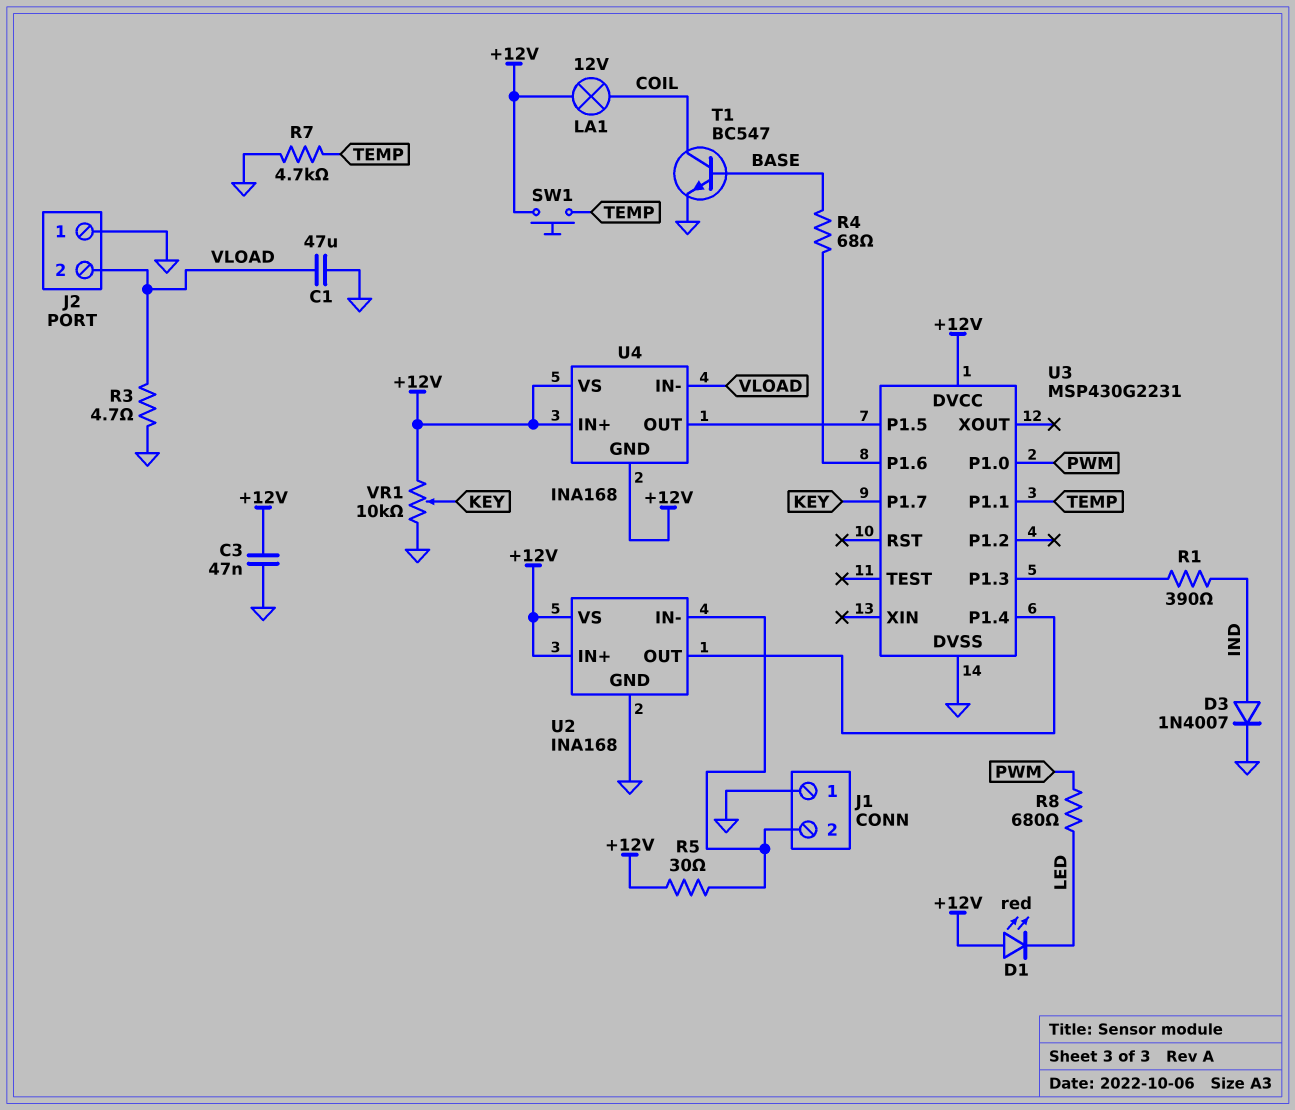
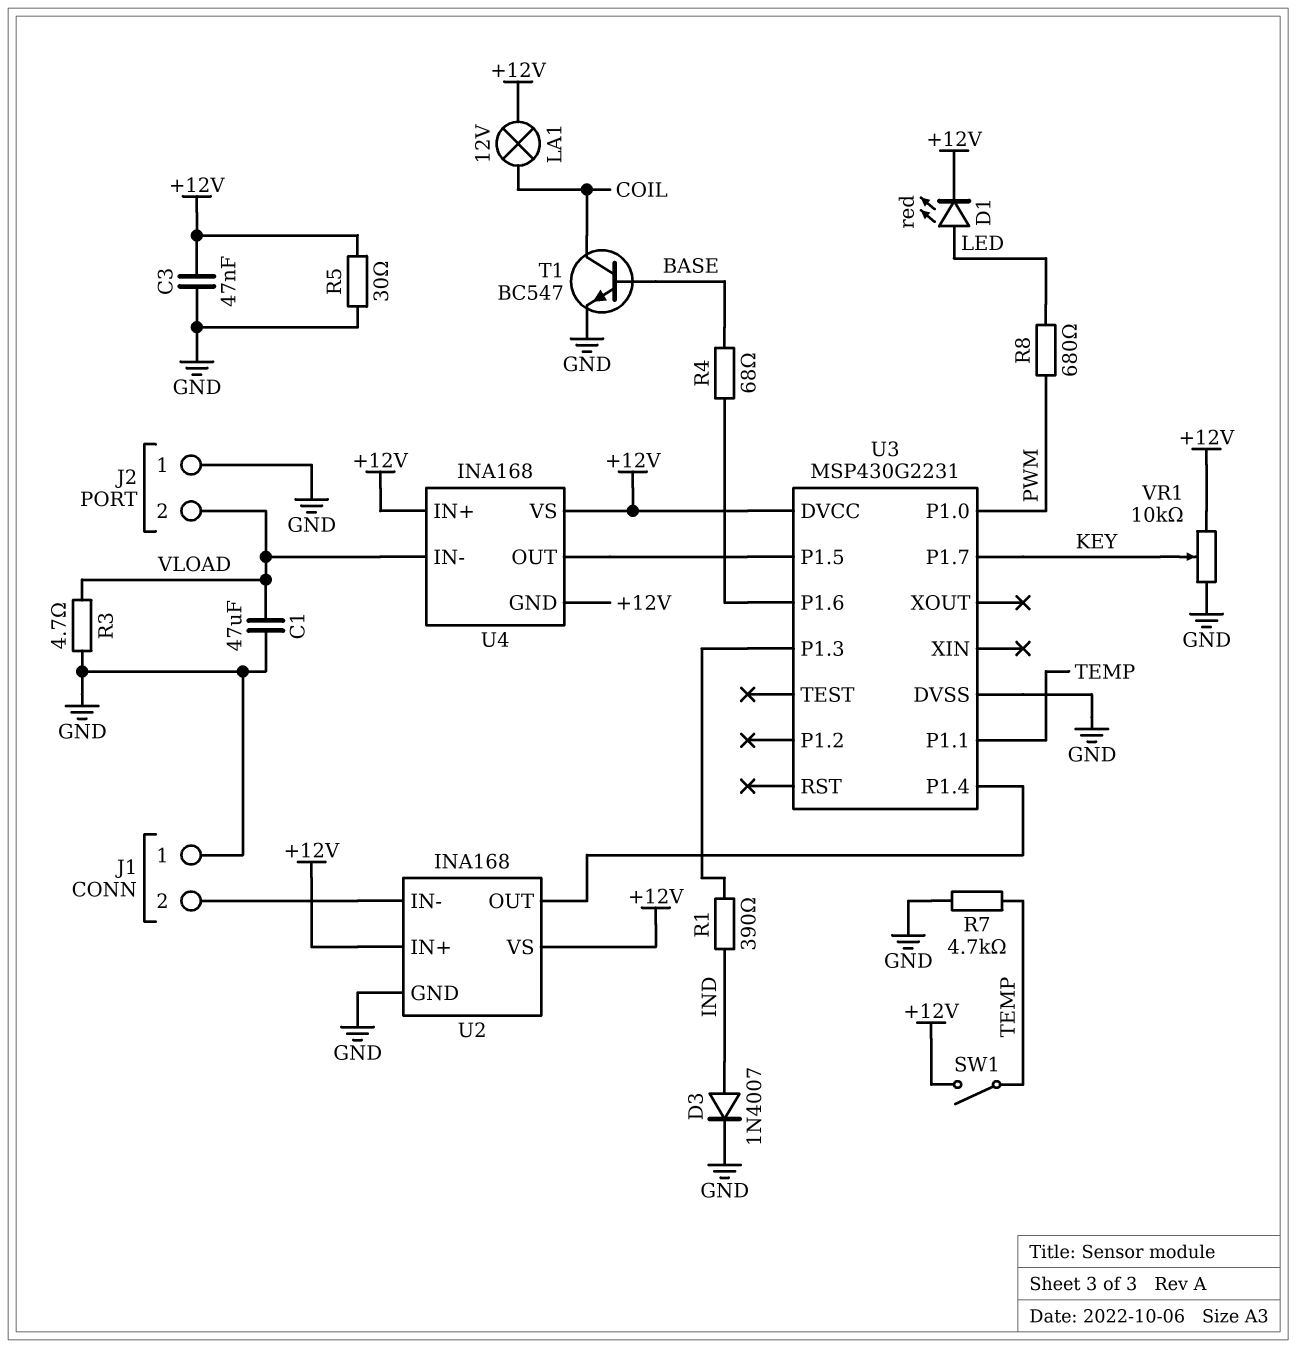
D1: LED red (A +12V, K LED) -> LED red (A LED, K +12V)
R5: 30 (+12V, J1/2) -> 30 (+12V, GND)
SW1: button (+12V, TEMP) -> switch (+12V, TEMP)

